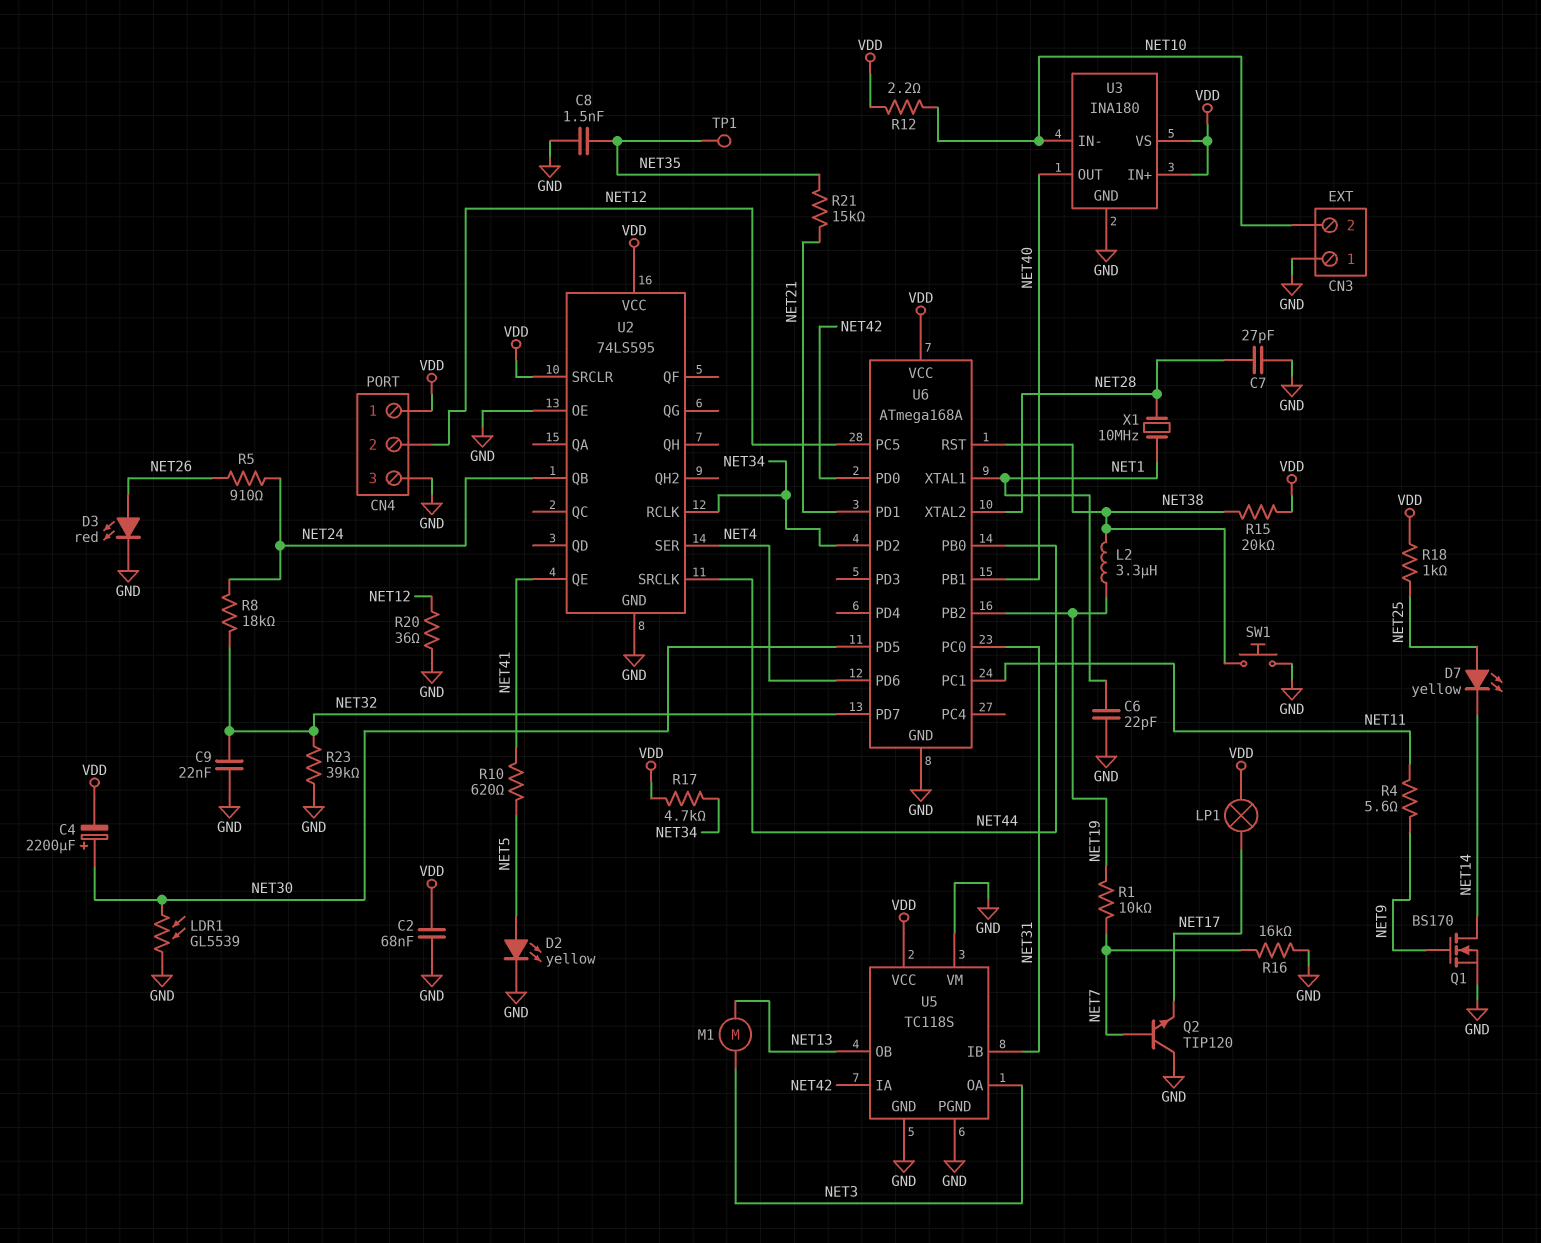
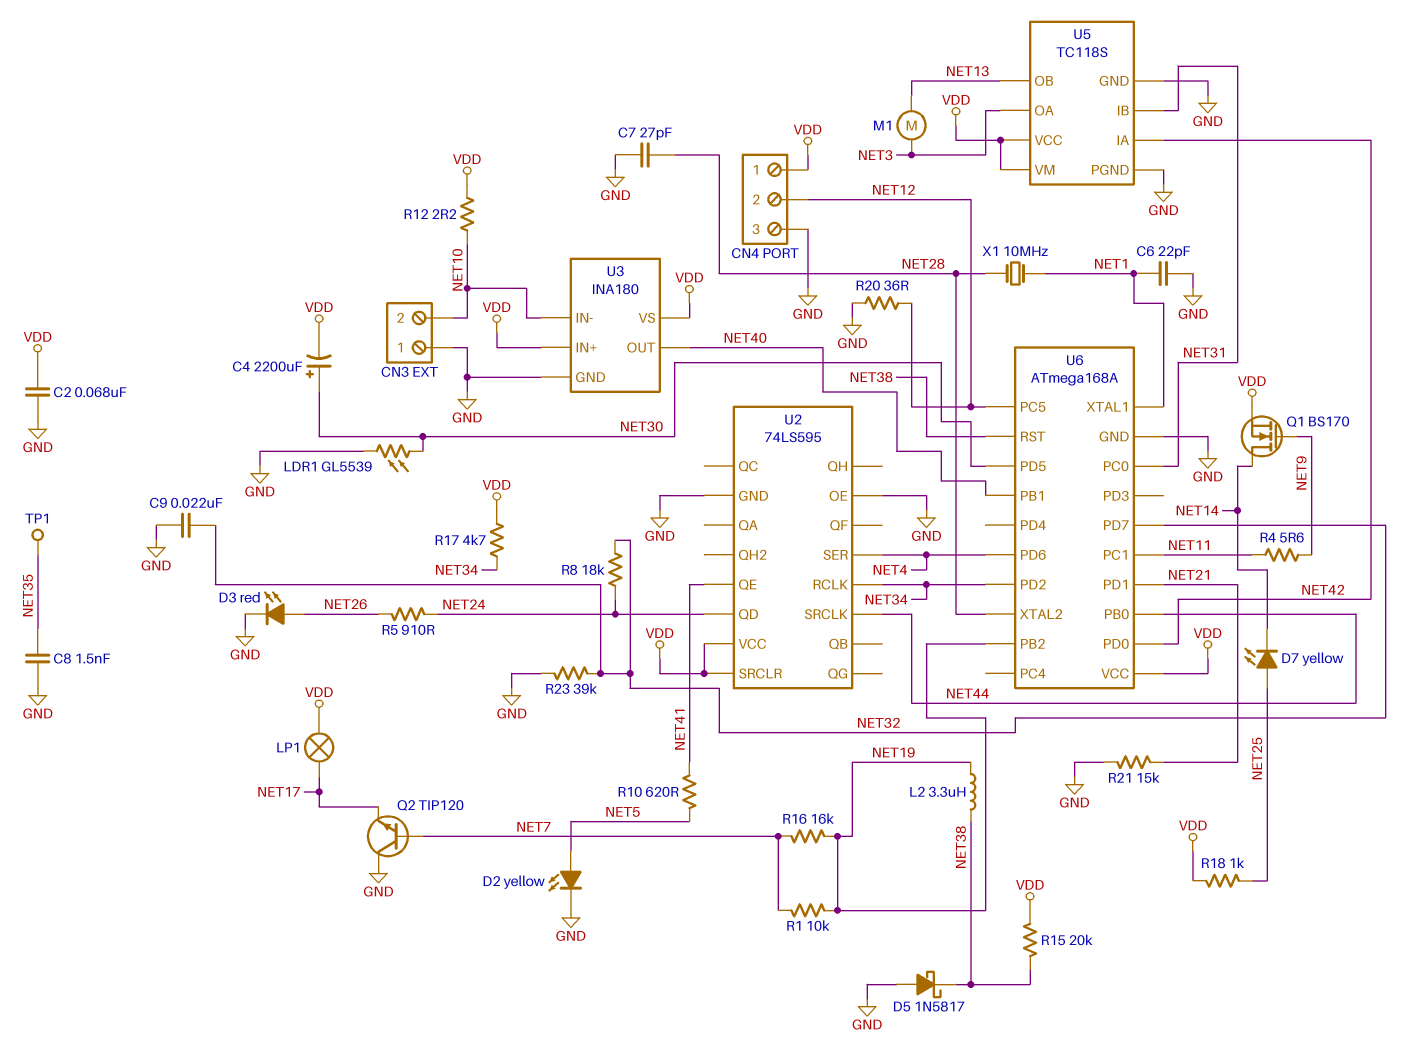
D5: none -> schottky 1N5817 (A GND, K NET38)
Q1: NMOS BS170 (G NET9, D NET14, S GND) -> NMOS BS170 (G NET9, D NET14, S VDD)
R16: 16k (GND, NET7) -> 16k (NET7, NET19)
R21: 15k (NET21, NET35) -> 15k (GND, NET21)
SW1: button (GND, NET38) -> none
U2 pin QB: NET24 -> none
U2 pin QD: none -> NET24
U5 pin VM: GND -> VDD

